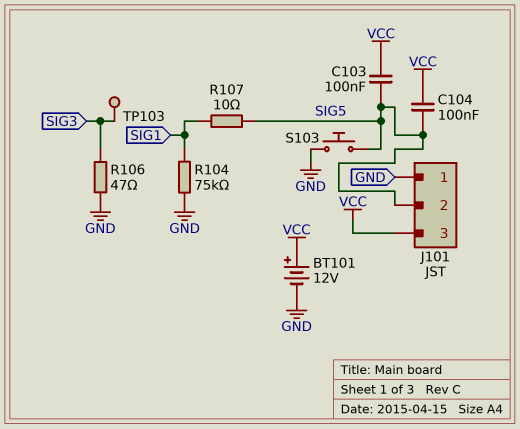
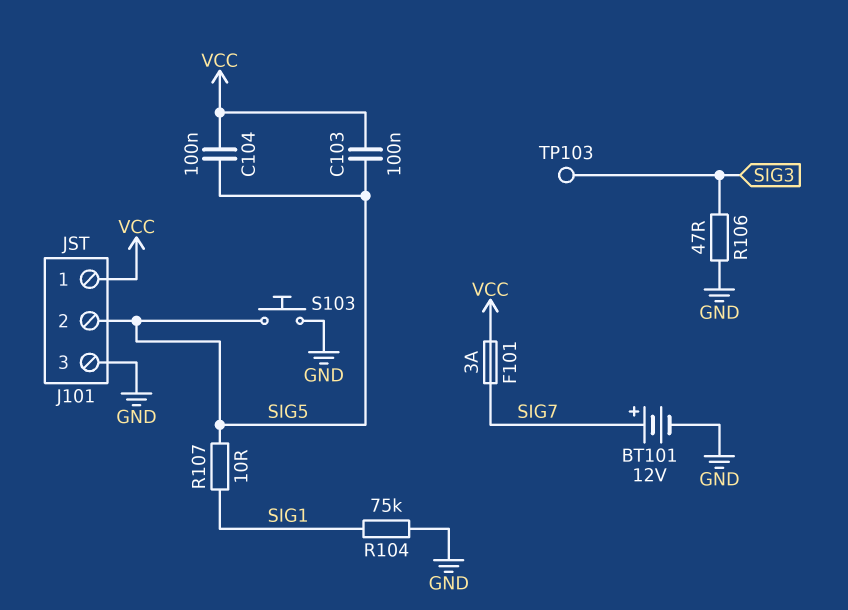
BT101: 12V (plus VCC, minus GND) -> 12V (plus SIG7, minus GND)
F101: none -> 3A (SIG7, VCC)
J101 pin 1: GND -> VCC
J101 pin 3: VCC -> GND

